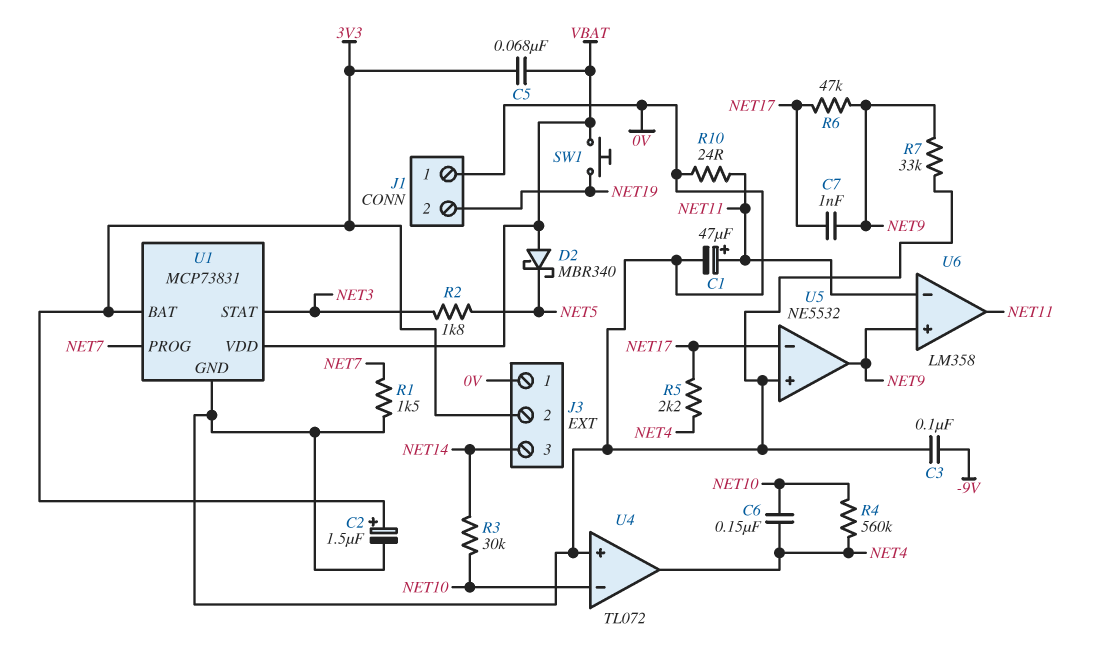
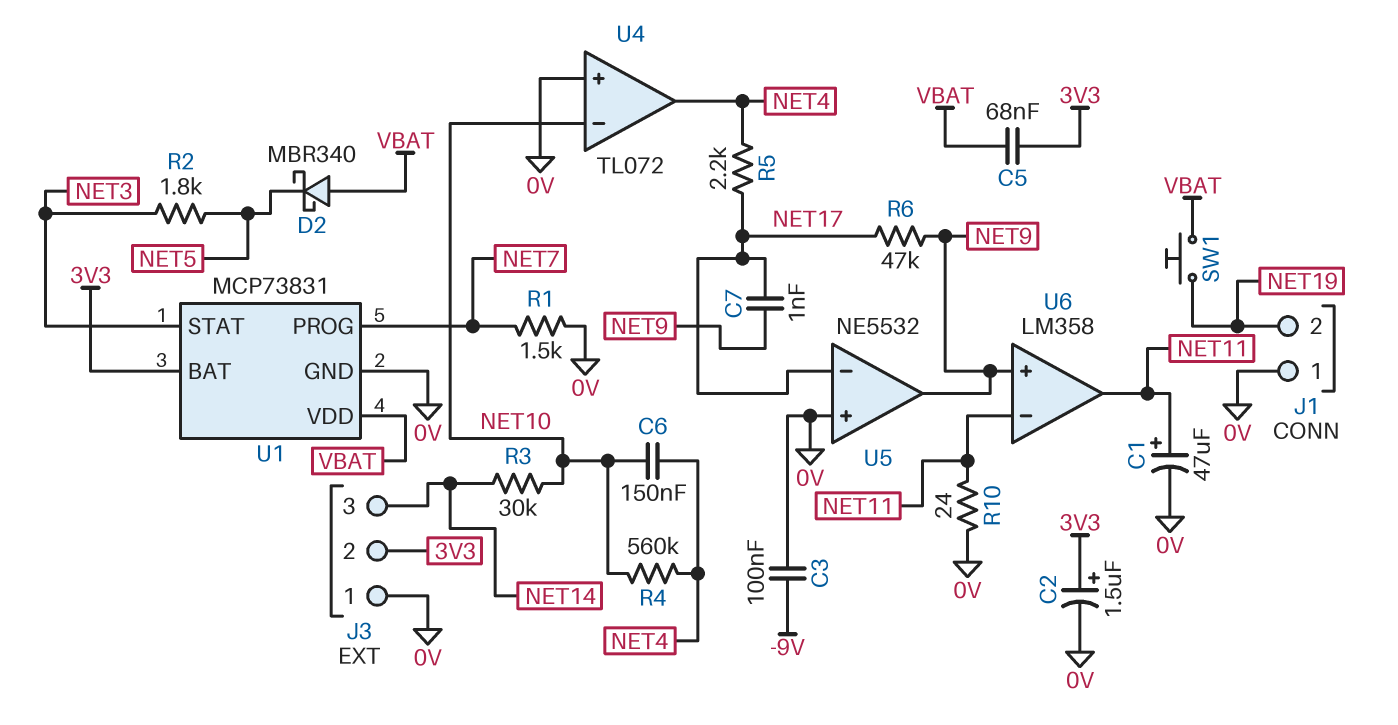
R7: 33k (0V, NET9) -> none

